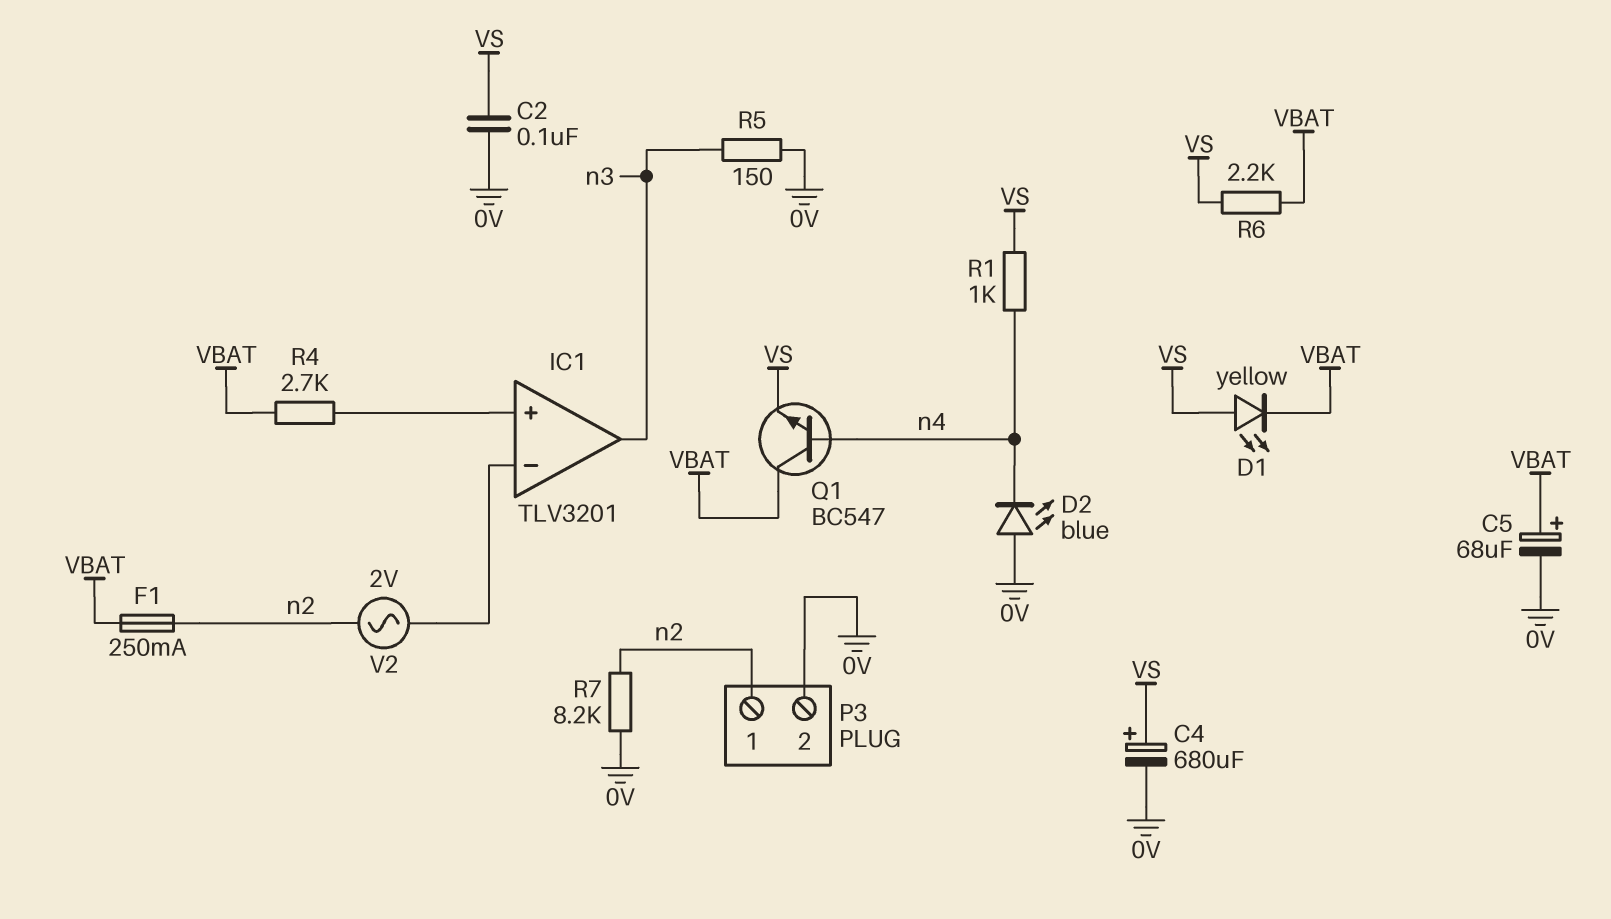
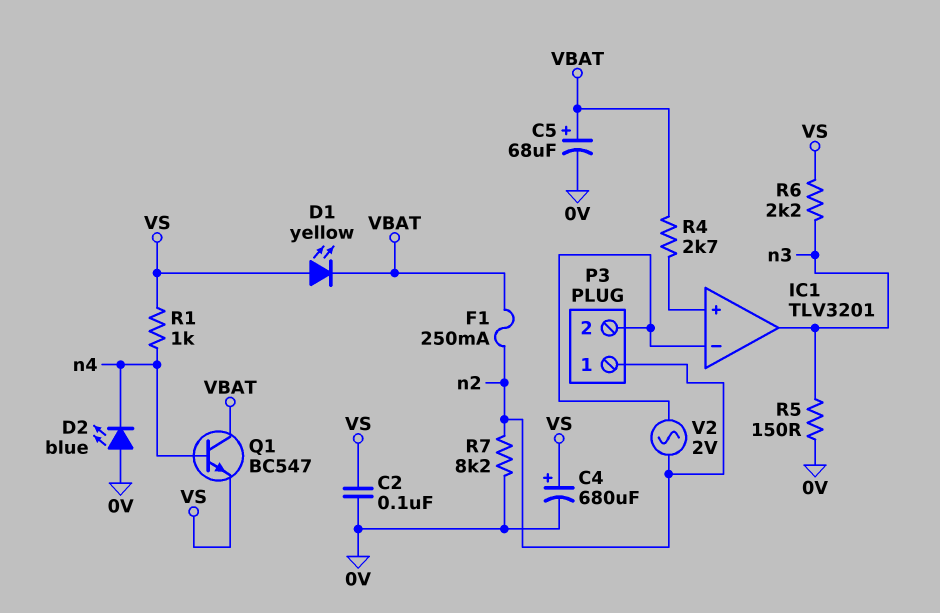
P3 pin 2: 0V -> IC1/in-
R6: 2.2k (VBAT, VS) -> 2.2k (VS, n3)

